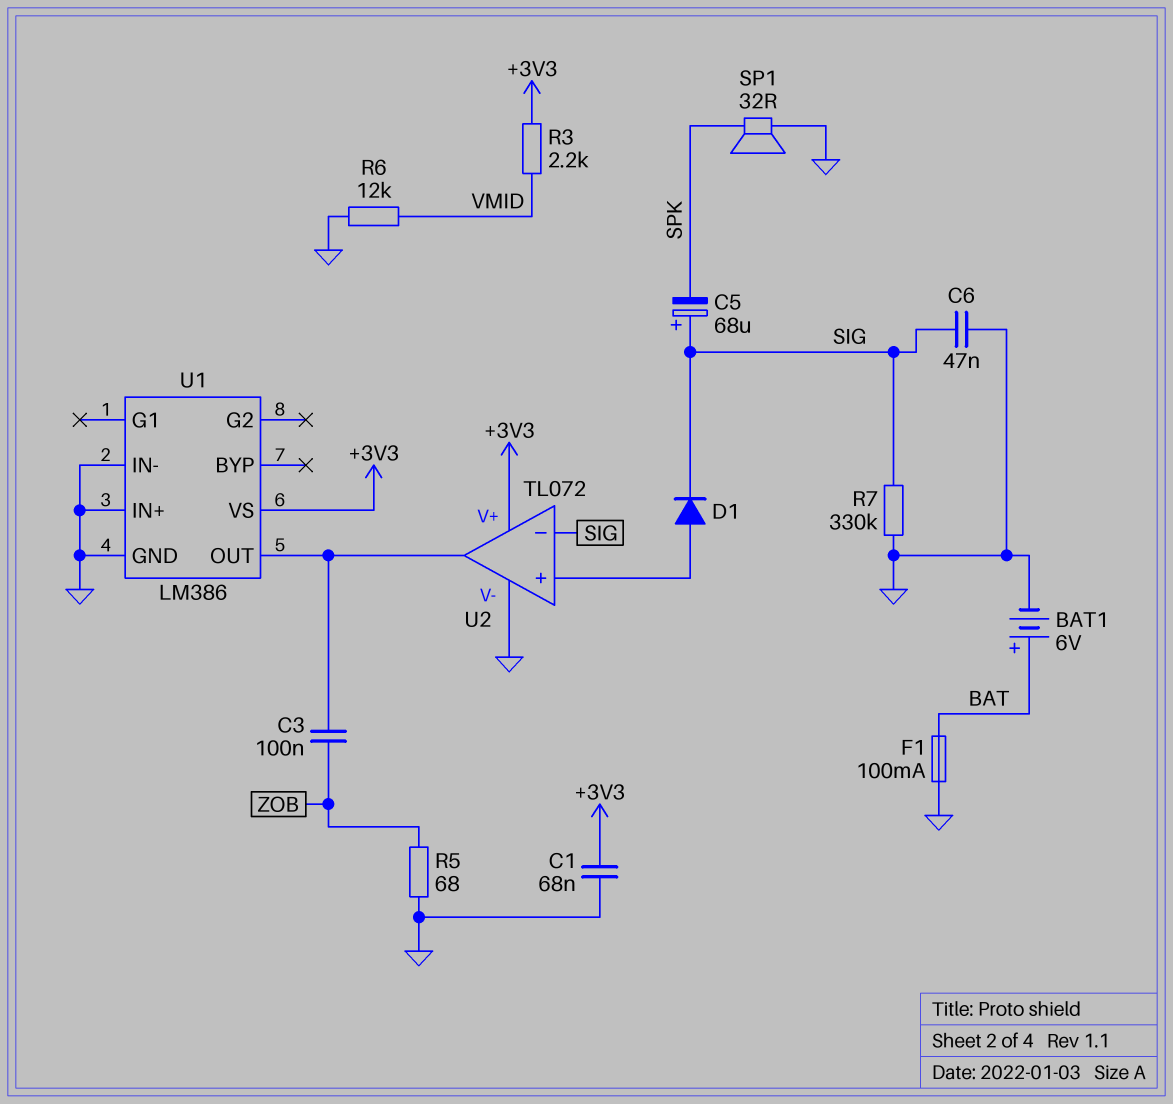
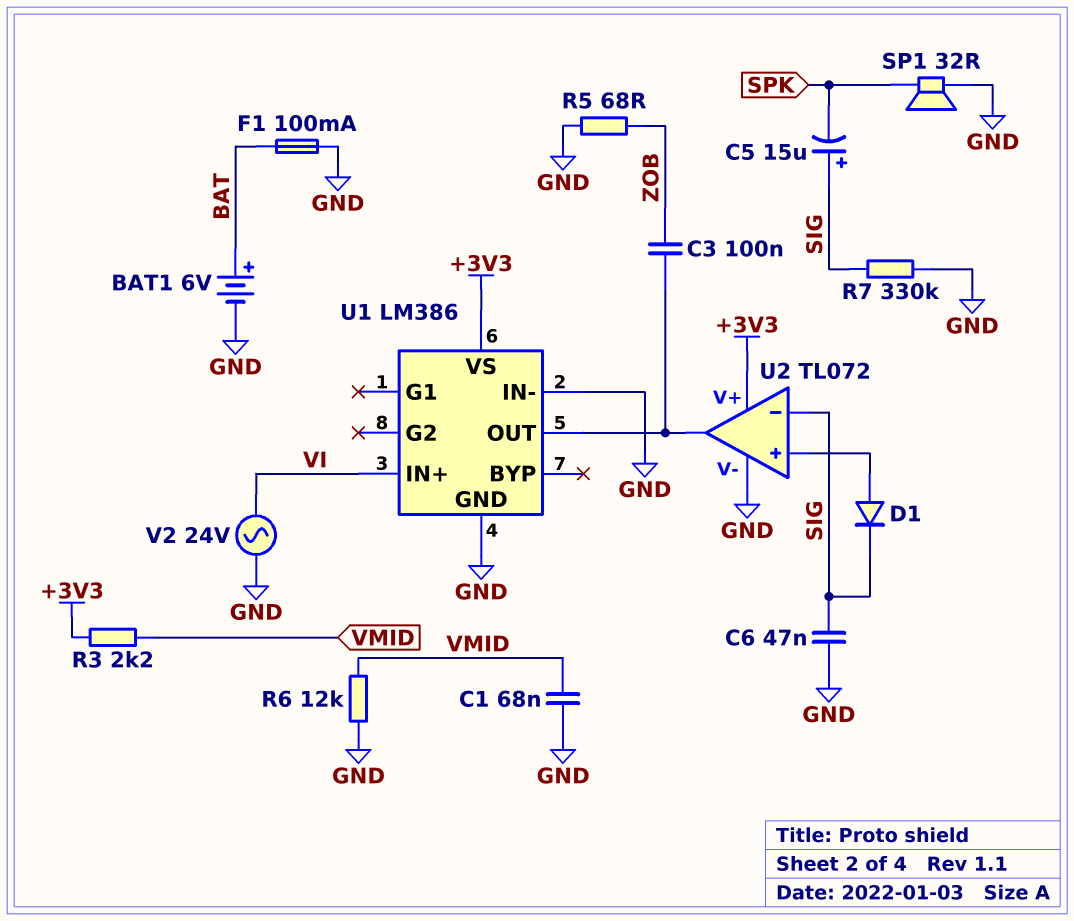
C1: 68nF (+3V3, GND) -> 68nF (GND, VMID)
C5: 68uF (plus SIG, minus SPK) -> 15uF (plus SIG, minus SPK)
U1 pin IN+: GND -> VI
V2: none -> AC 24V (GND, VI)

